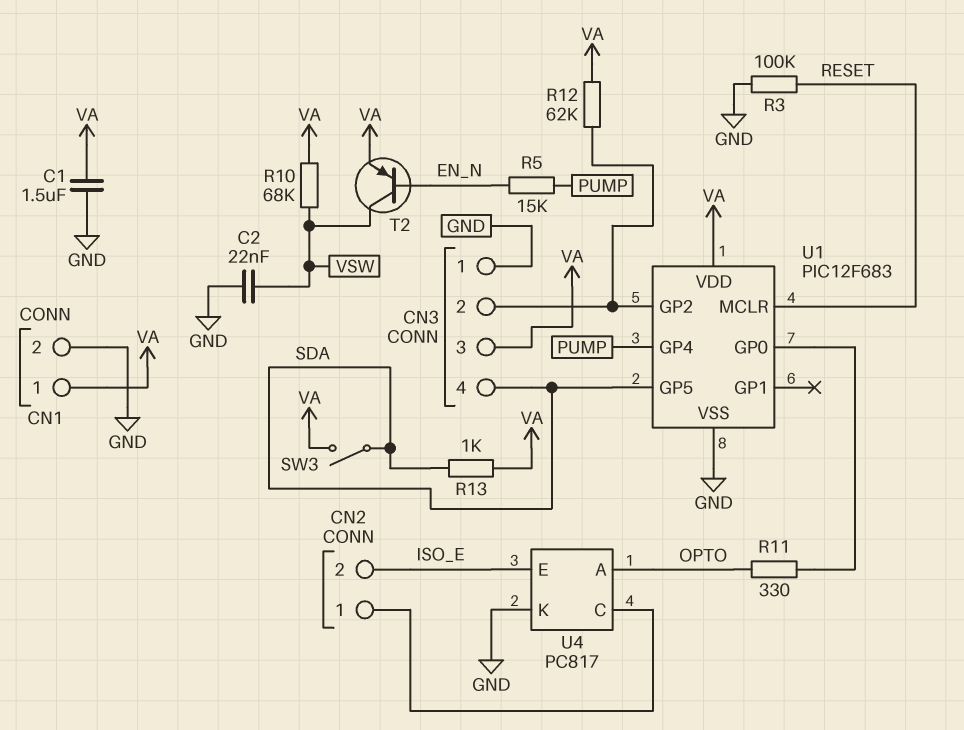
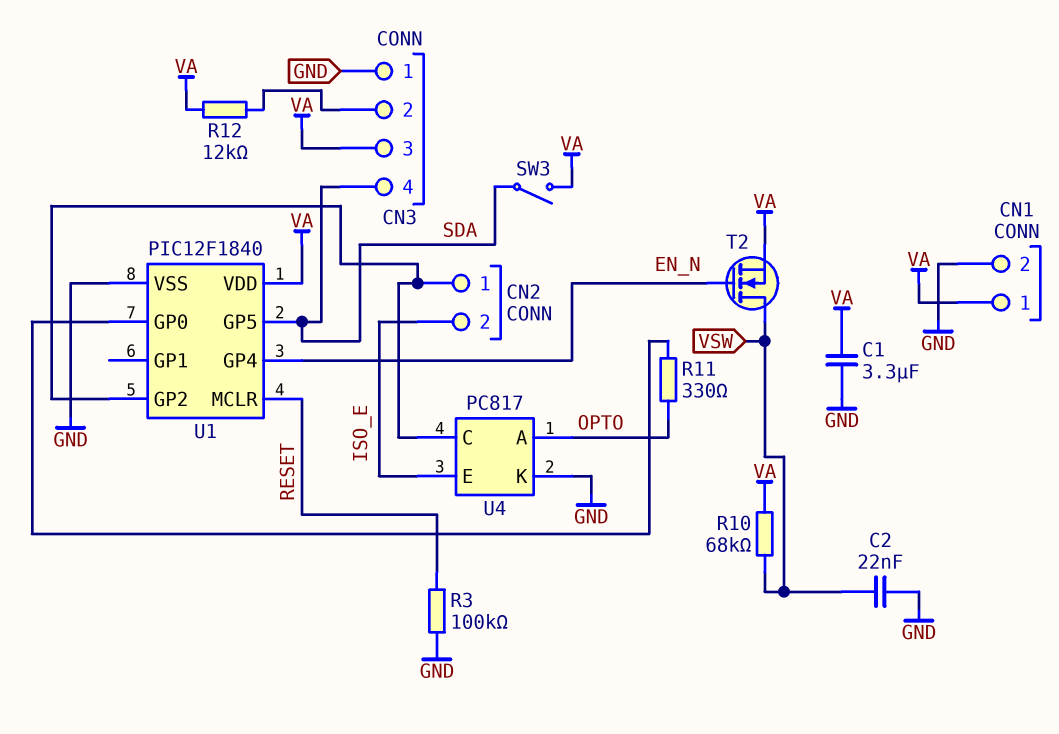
C1: 1.5uF (GND, VA) -> 3.3uF (GND, VA)
R5: 15k (EN_N, PUMP) -> none
R12: 62k (CN3/2, VA) -> 12k (CN3/2, VA)
R13: 1k (SDA, VA) -> none
T2: PNP (B EN_N, C VSW, E VA) -> NMOS (G EN_N, D VSW, S VA)
U1: PIC12F683 -> PIC12F1840
U1 pin GP2: CN3/2 -> CN2/1
U1 pin GP4: PUMP -> EN_N

